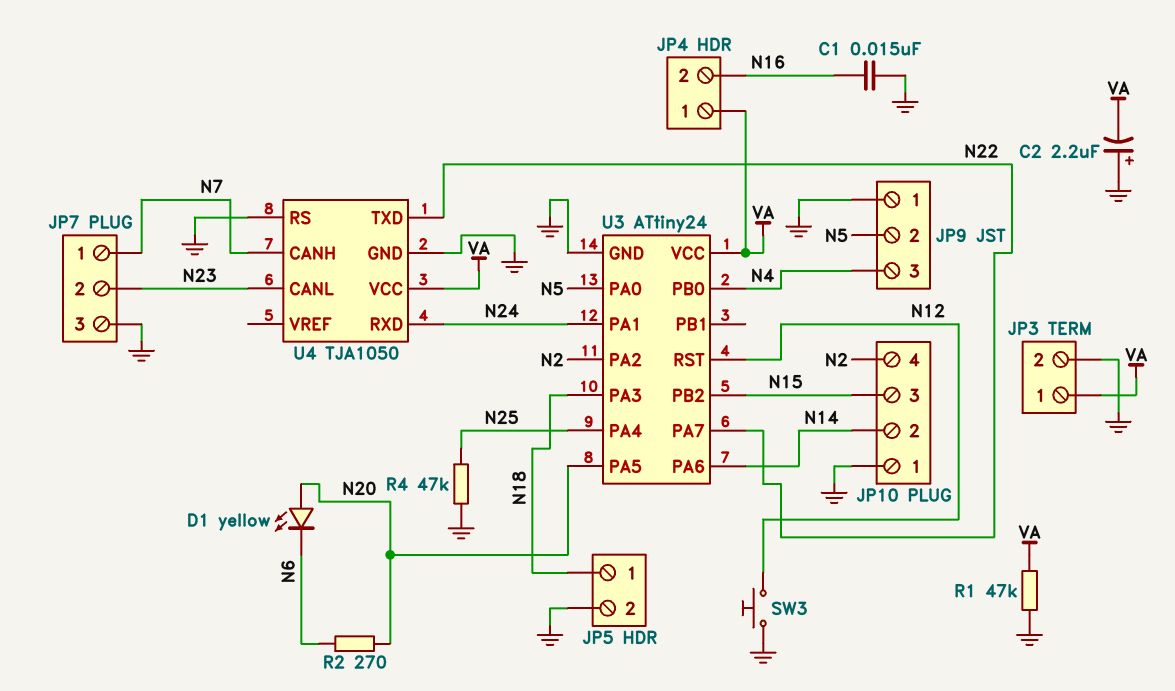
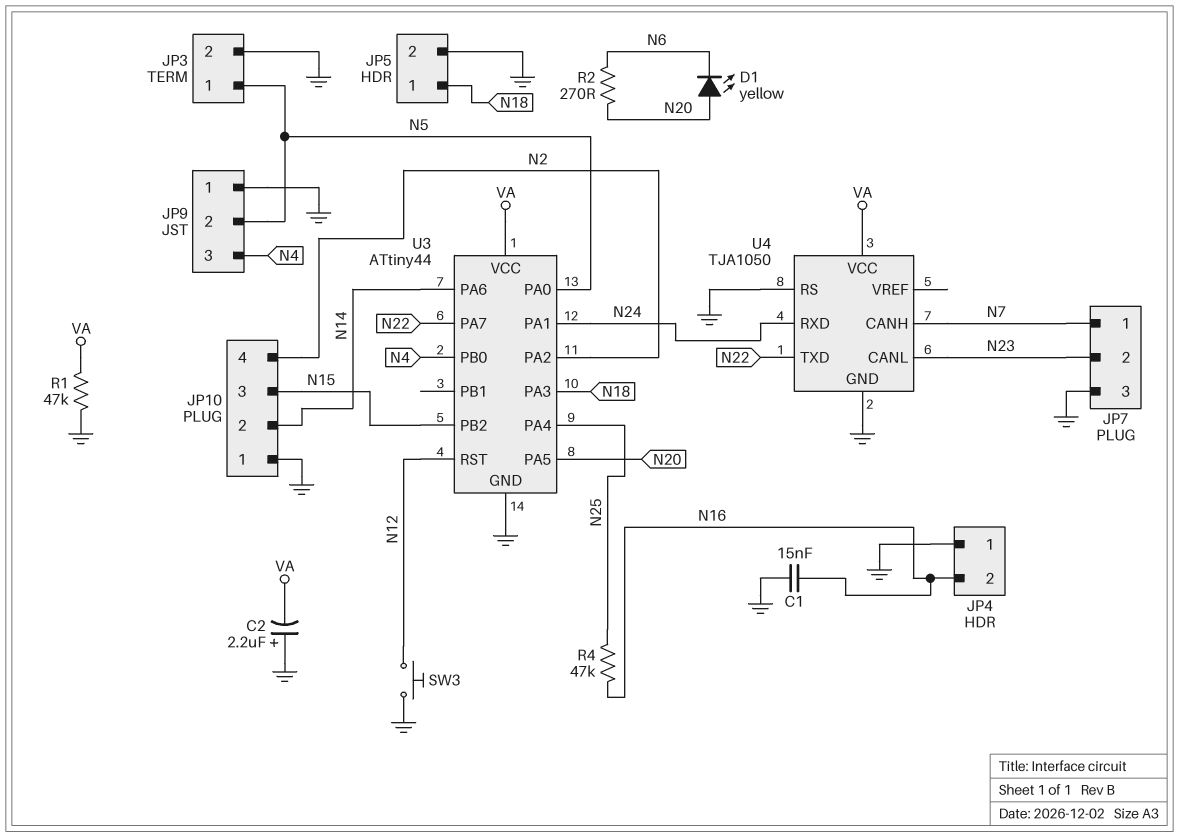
JP3 pin 1: VA -> N5
JP4 pin 1: VA -> GND
R4: 47k (GND, N25) -> 47k (N16, N25)
U3: ATtiny24 -> ATtiny44

